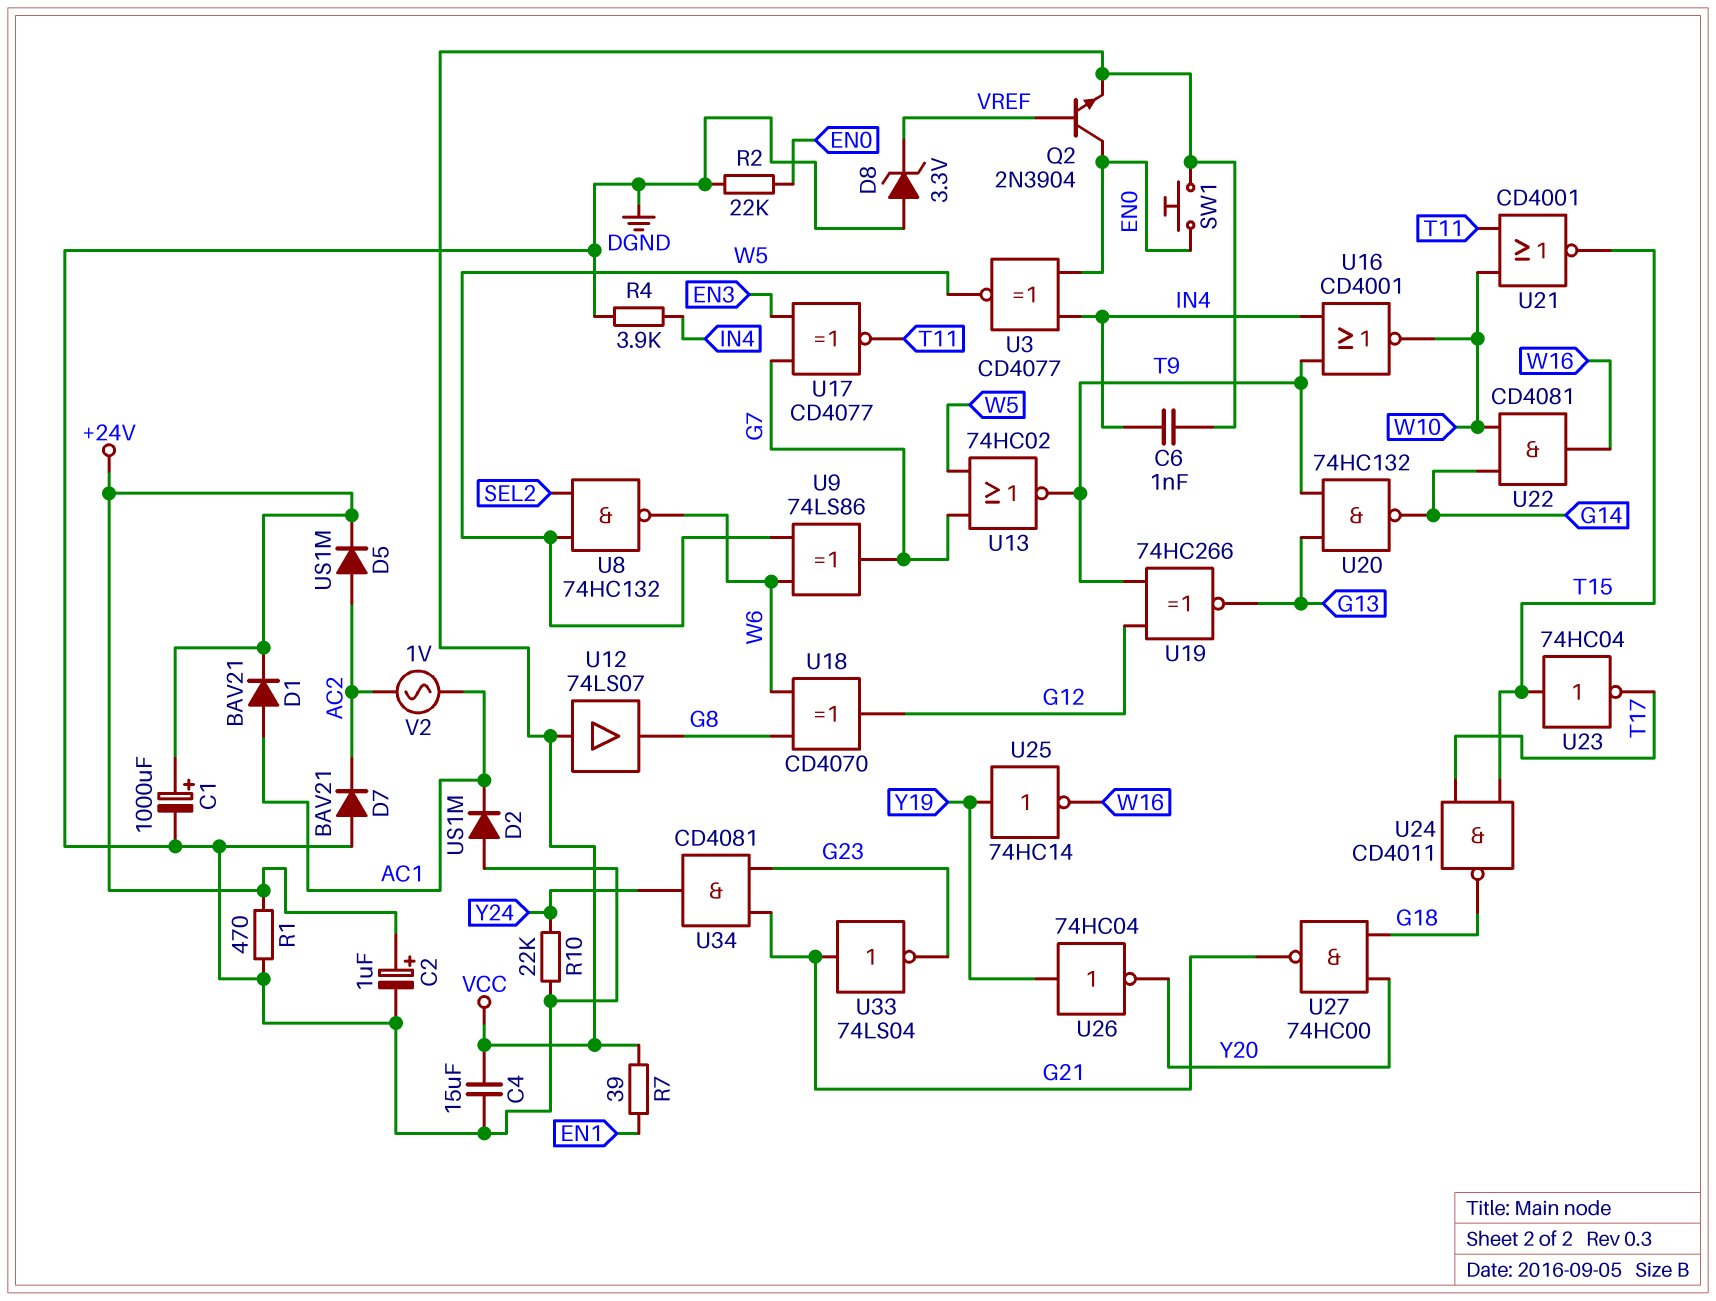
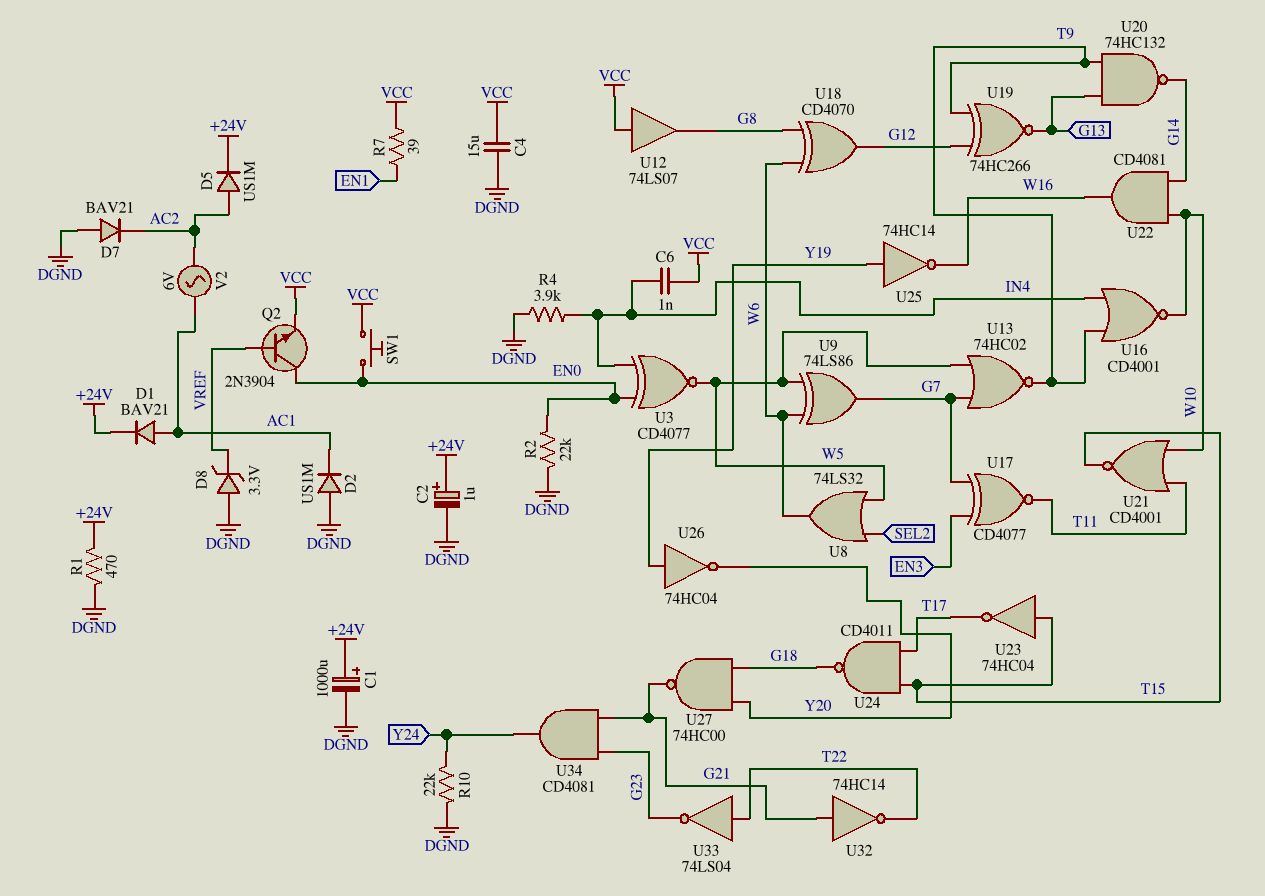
U8: NAND 74HC132 (in SEL2, in W5, out W6) -> OR 74LS32 (in SEL2, in W5, out W6)
U32: none -> NOT 74HC14 (in G21, out T22)
U33: NOT 74LS04 (in G21, out G23) -> NOT 74LS04 (in T22, out G23)
V2: AC 1V (AC1, AC2) -> AC 6V (AC1, AC2)

